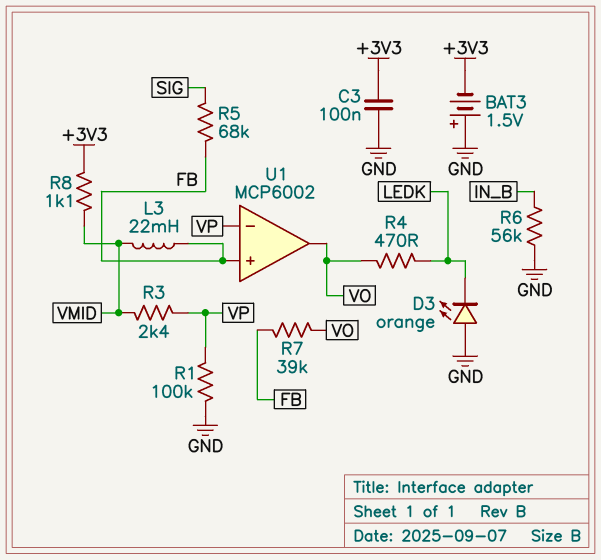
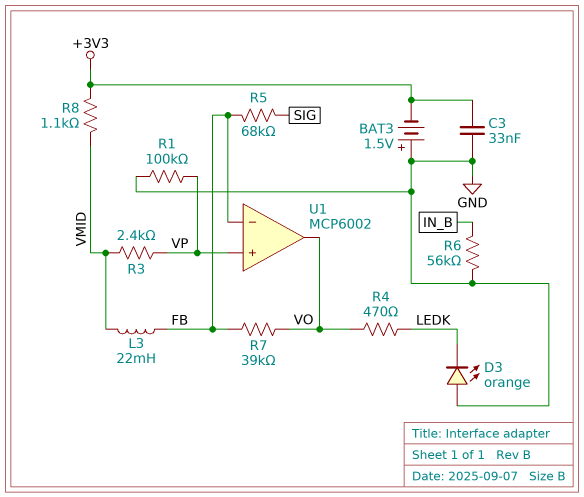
C3: 100nF (+3V3, GND) -> 33nF (+3V3, GND)
U1 pin in+: FB -> VP
U1 pin in-: VP -> FB

